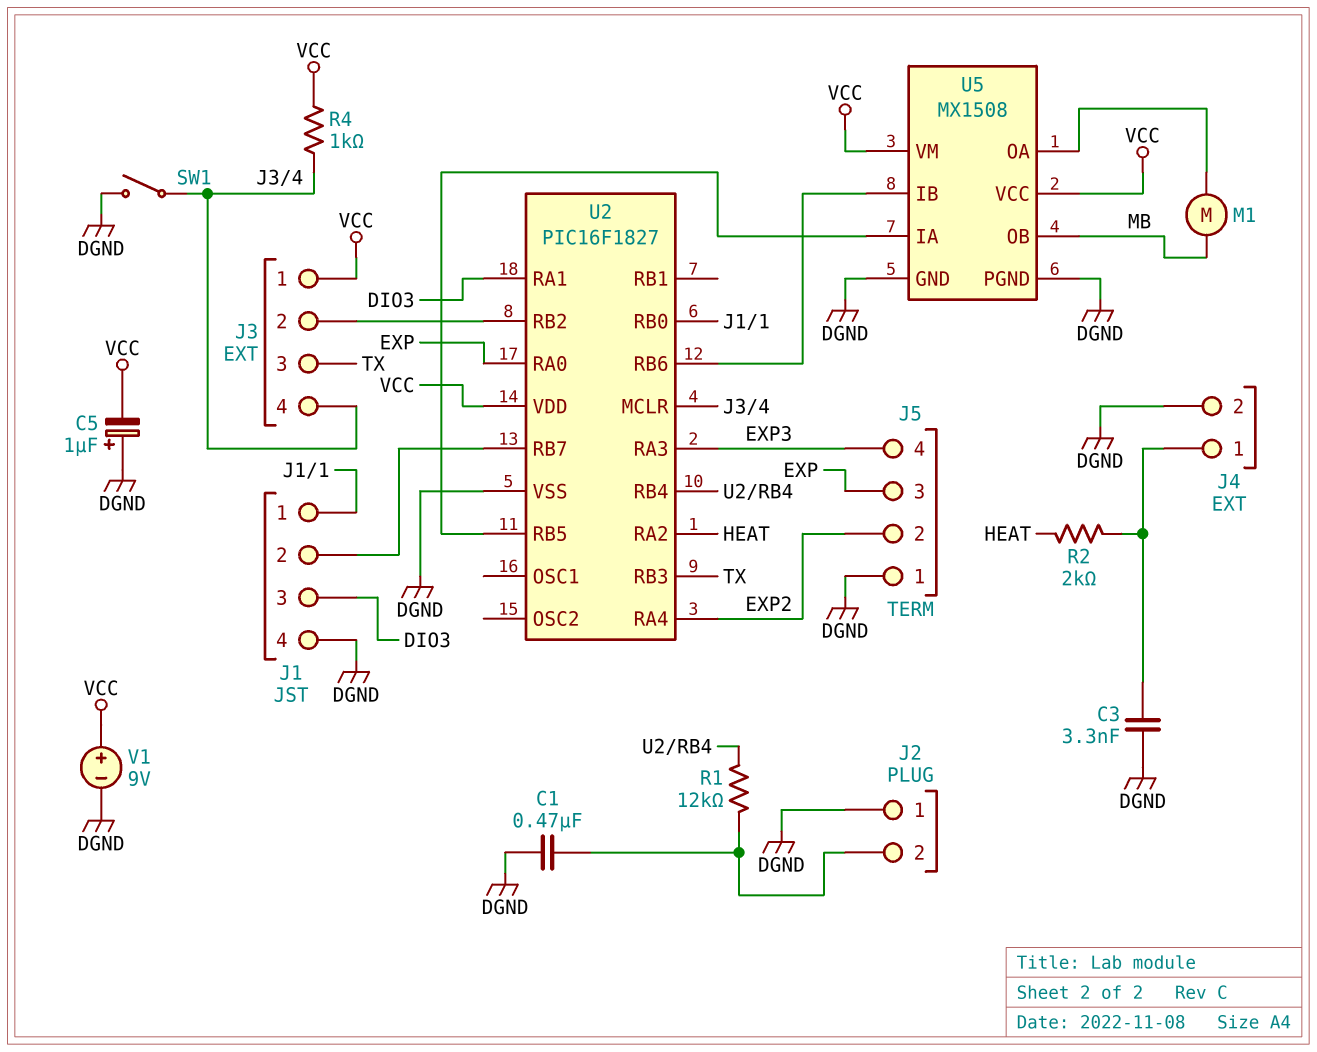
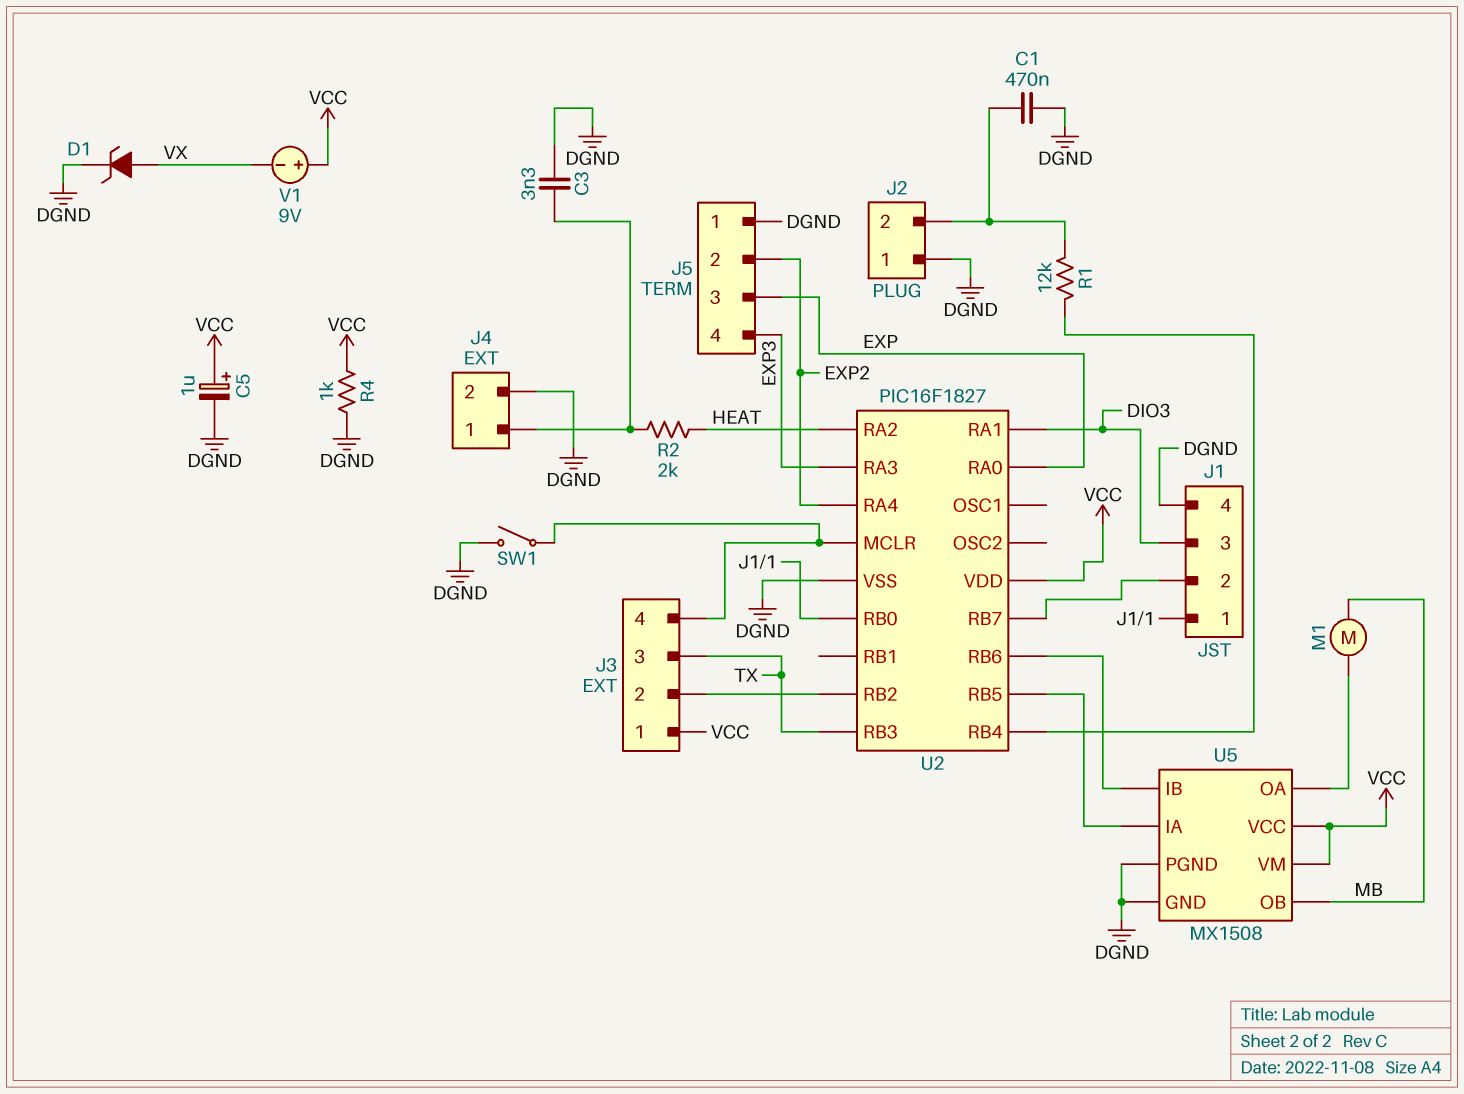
C5: 1uF (plus DGND, minus VCC) -> 1uF (plus VCC, minus DGND)
D1: none -> zener (A VX, K DGND)
R4: 1k (J3/4, VCC) -> 1k (DGND, VCC)
V1: 9V (plus VCC, minus DGND) -> 9V (plus VCC, minus VX)

